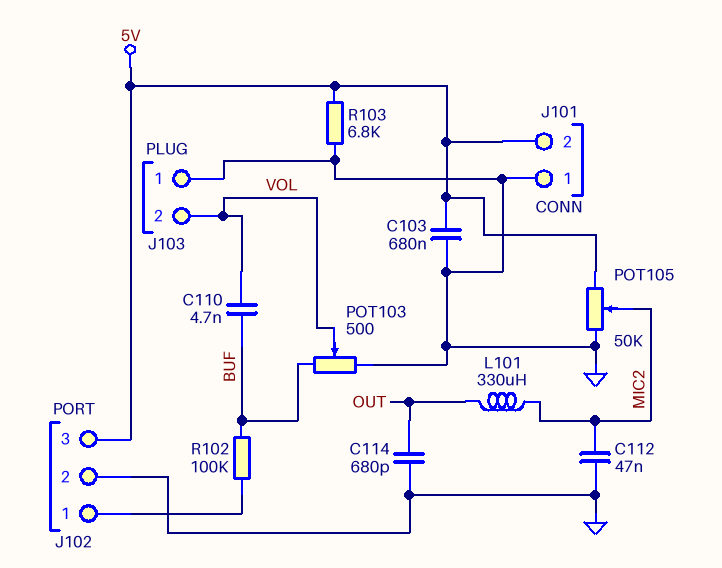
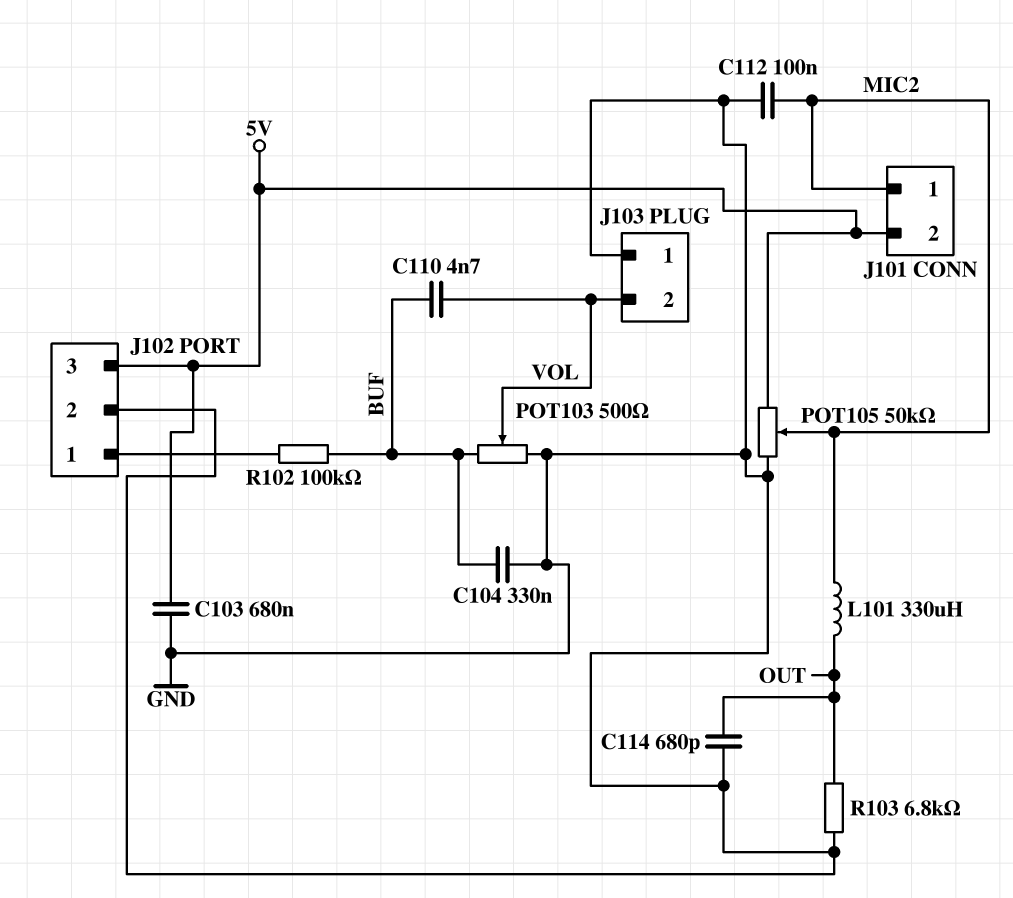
C104: none -> 330nF (BUF, GND)
C112: 47nF (GND, MIC2) -> 100nF (GND, MIC2)
J101 pin 1: GND -> MIC2
R103: 6.8k (5V, GND) -> 6.8k (GND, OUT)

